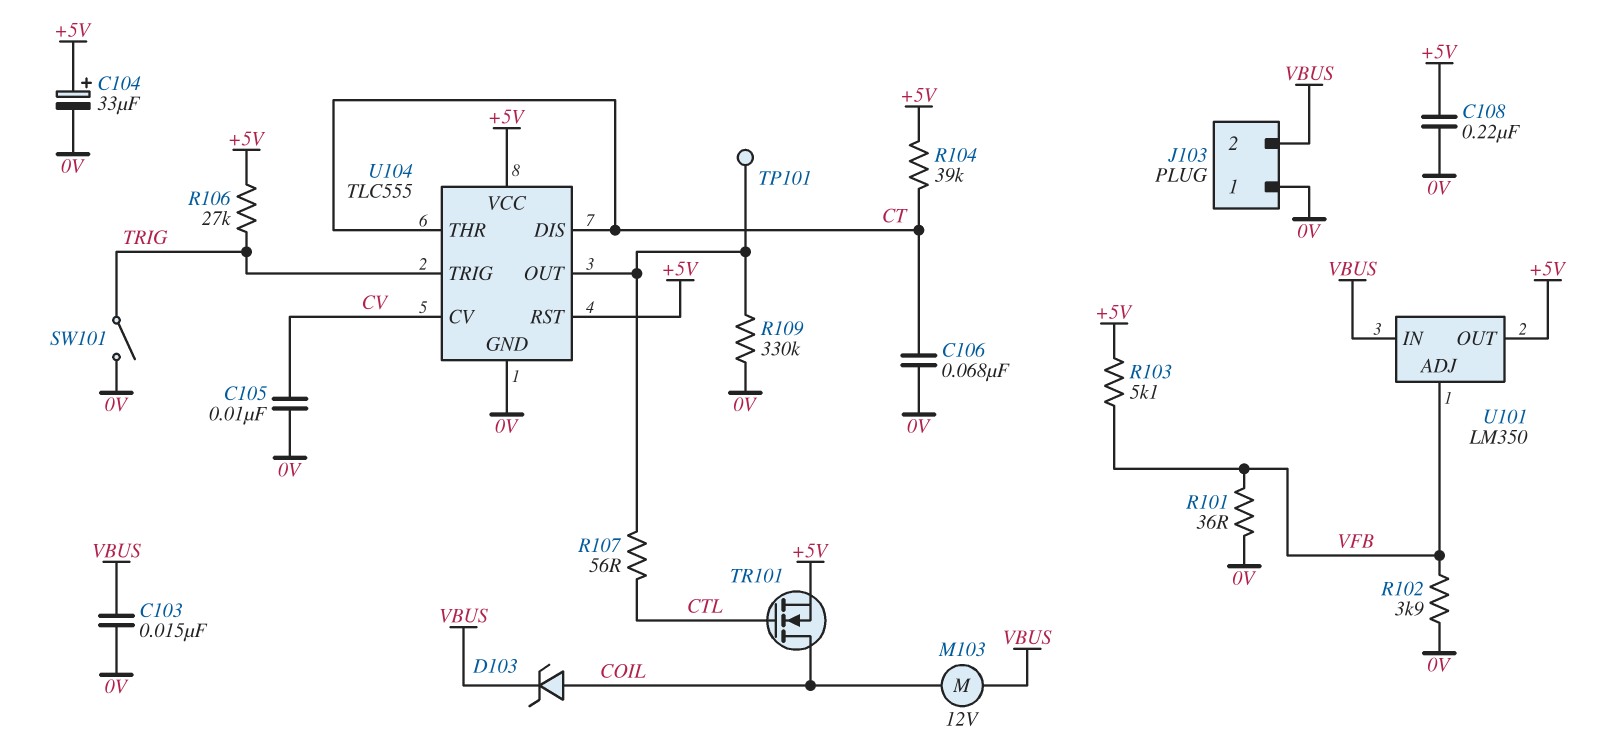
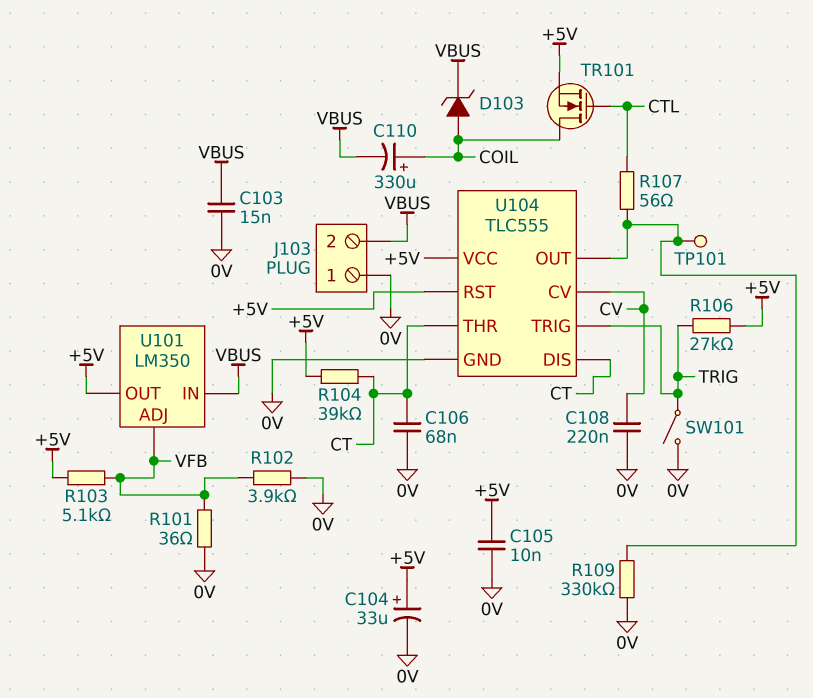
C105: 10nF (0V, CV) -> 10nF (+5V, 0V)
C108: 220nF (+5V, 0V) -> 220nF (0V, CV)
C110: none -> 330uF (plus COIL, minus VBUS)
M103: motor 12V (COIL, VBUS) -> none

